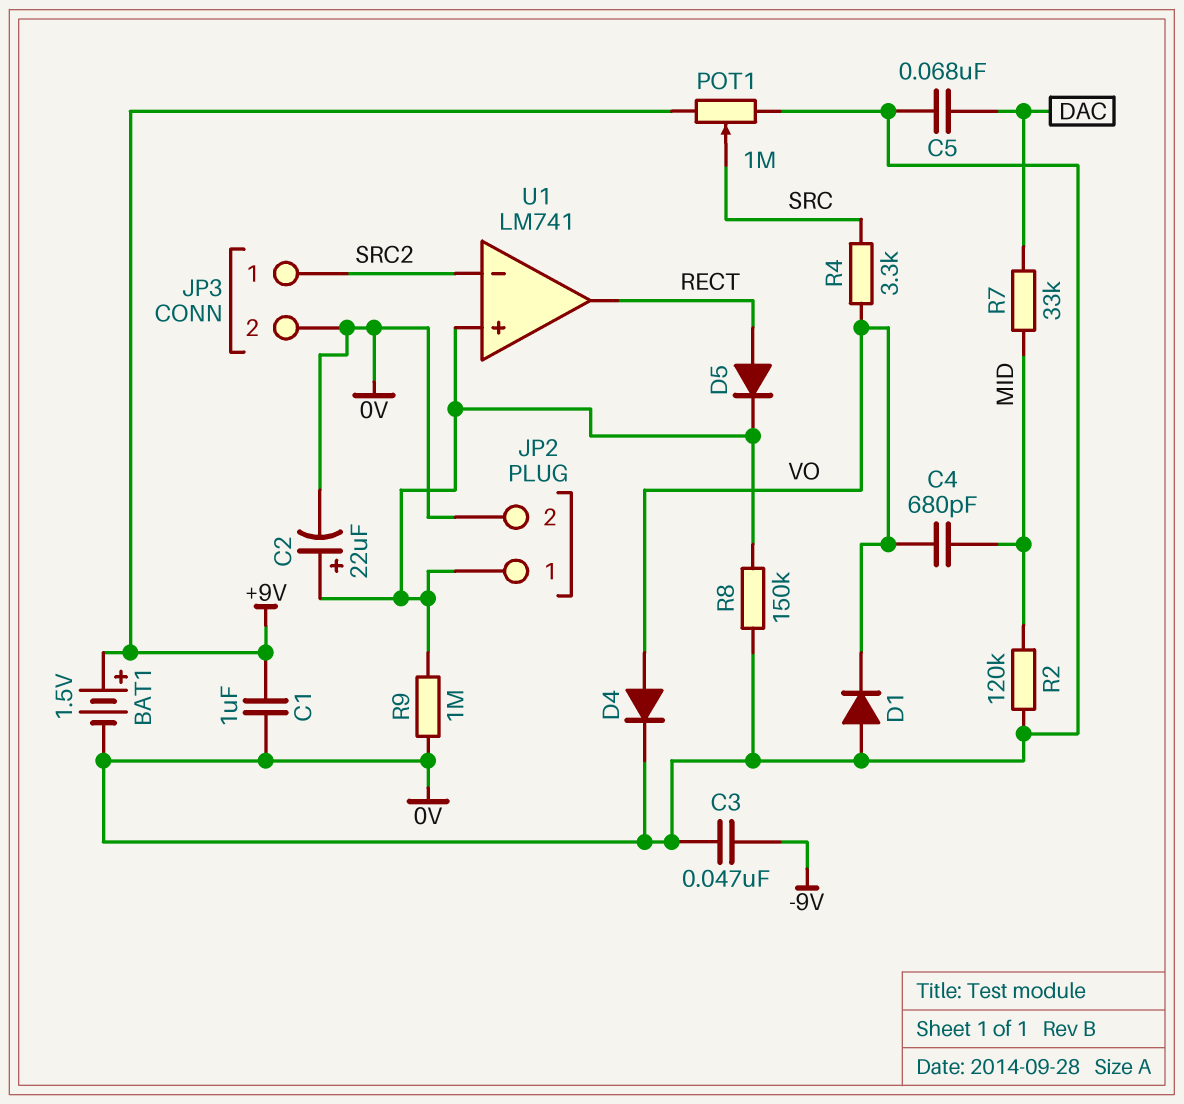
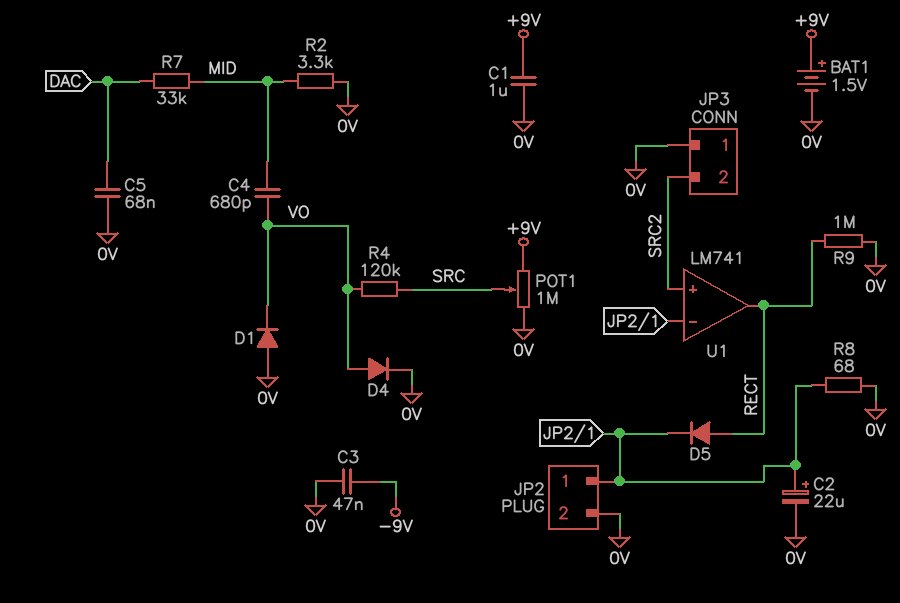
JP3 pin 1: SRC2 -> 0V
JP3 pin 2: 0V -> SRC2
R2: 120k (0V, MID) -> 3.3k (0V, MID)
R4: 3.3k (SRC, VO) -> 120k (SRC, VO)
R8: 150k (0V, JP2/1) -> 68 (0V, JP2/1)
R9: 1M (0V, JP2/1) -> 1M (0V, RECT)
U1 pin in+: JP2/1 -> SRC2
U1 pin in-: SRC2 -> JP2/1

